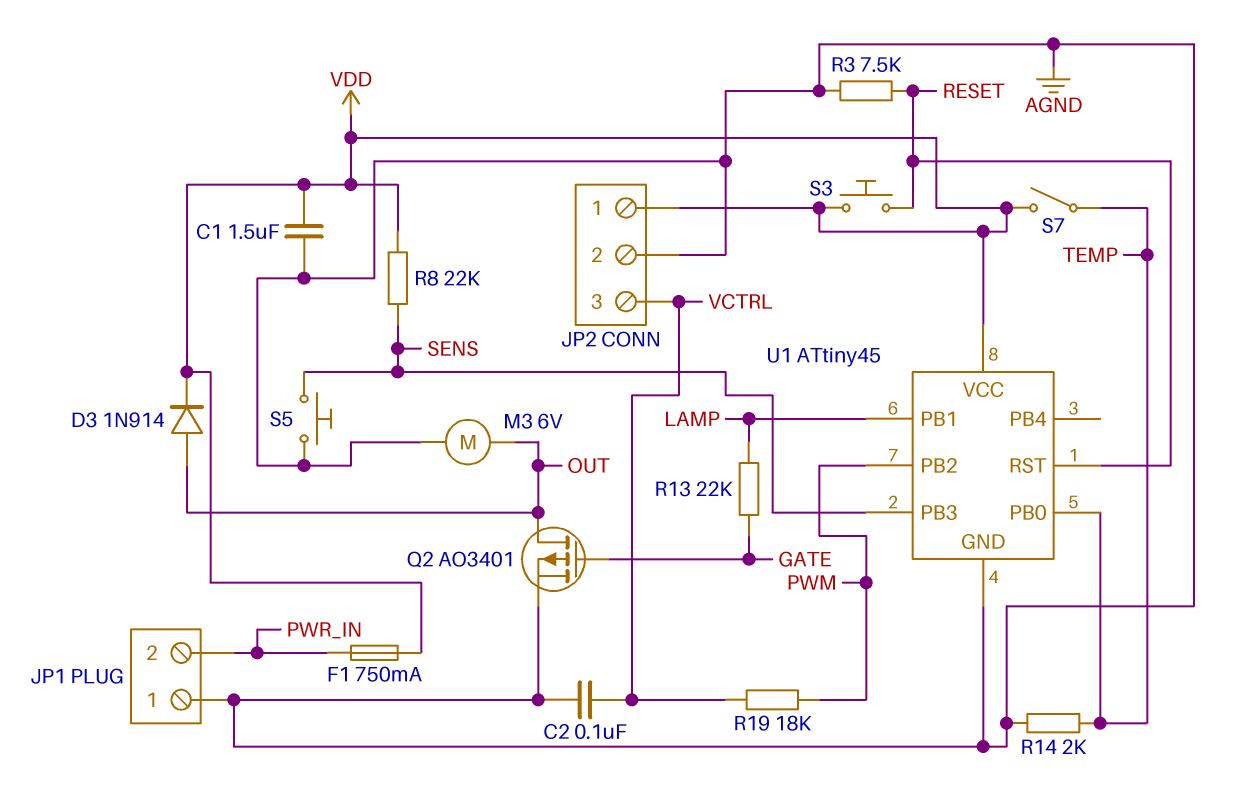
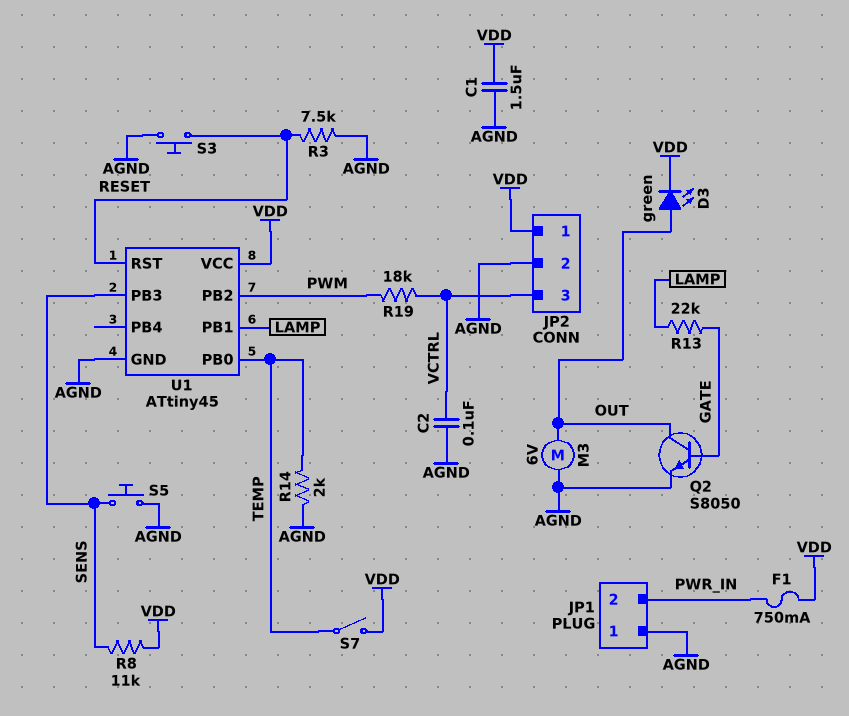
D3: diode 1N914 (A OUT, K VDD) -> LED green (A OUT, K VDD)
Q2: PMOS AO3401 (G GATE, D OUT, S AGND) -> NPN S8050 (B GATE, C OUT, E AGND)
R8: 22k (SENS, VDD) -> 11k (SENS, VDD)
S3: button (RESET, VDD) -> button (AGND, RESET)

